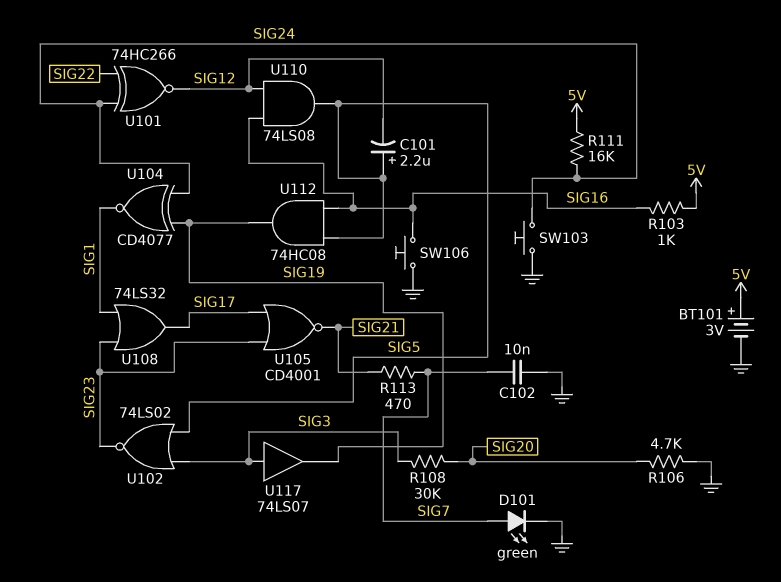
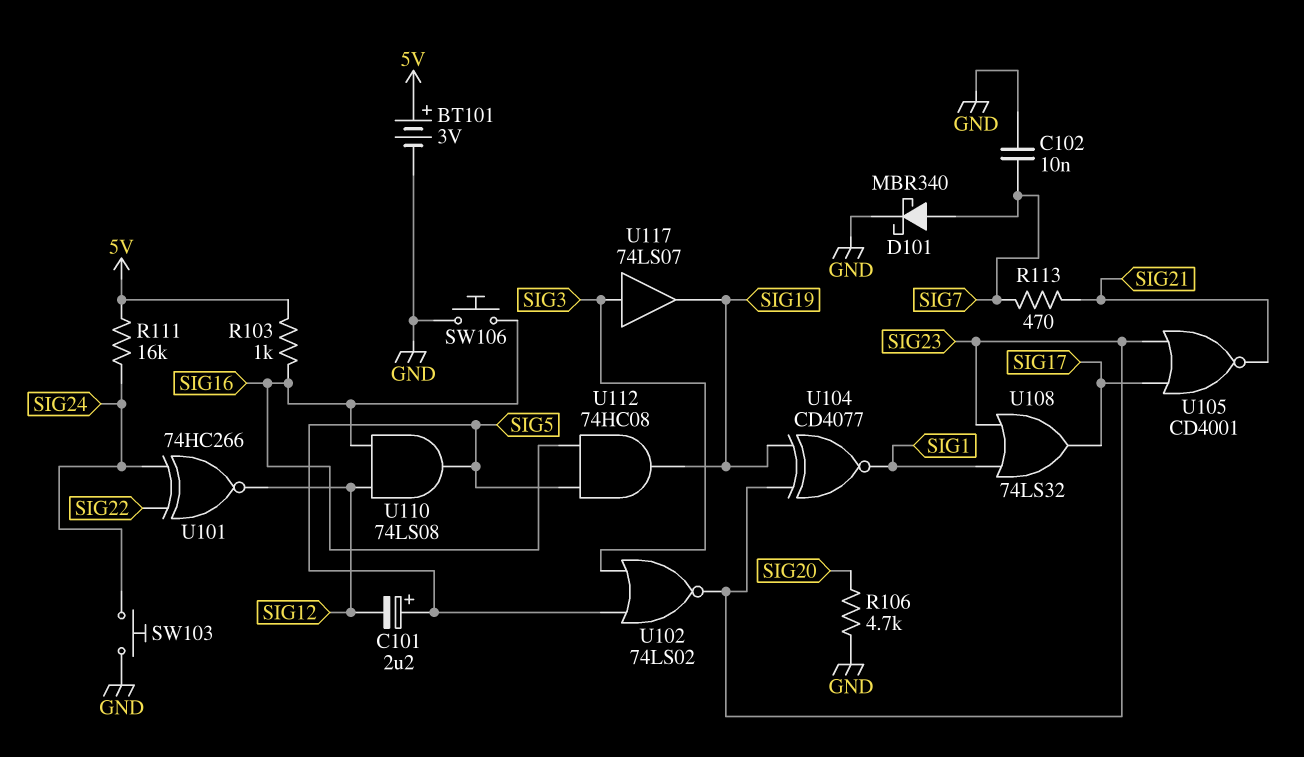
D101: LED green (A SIG7, K GND) -> schottky MBR340 (A SIG7, K GND)
R108: 30k (SIG3, SIG20) -> none
U104: XNOR CD4077 (in SIG19, in SIG24, out SIG1) -> XNOR CD4077 (in SIG19, in SIG23, out SIG1)

